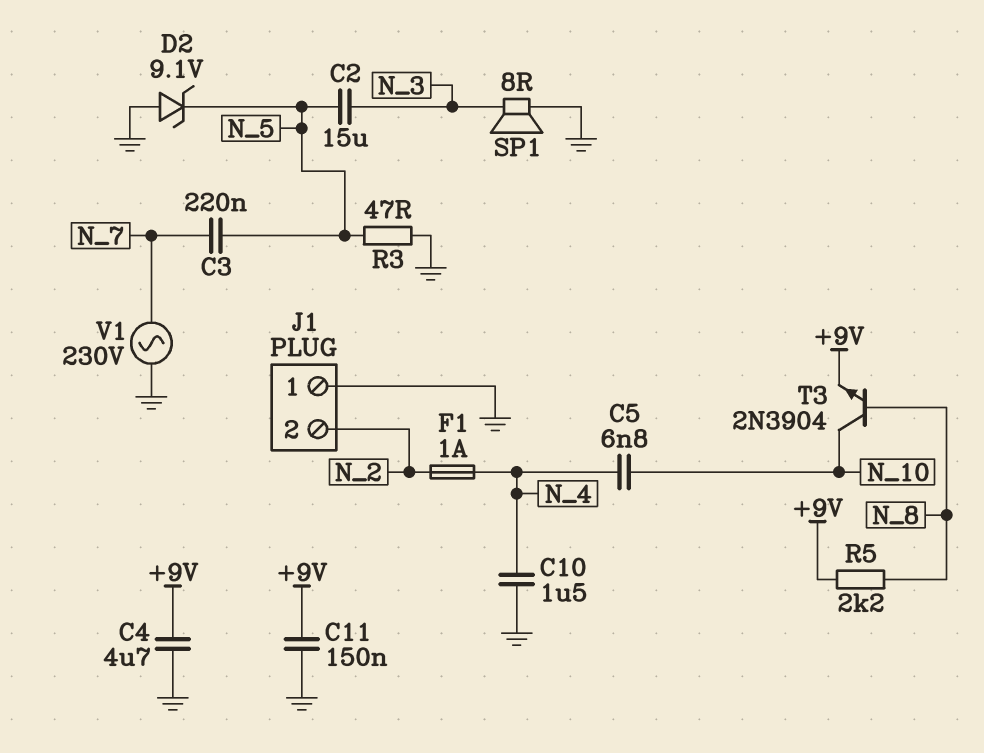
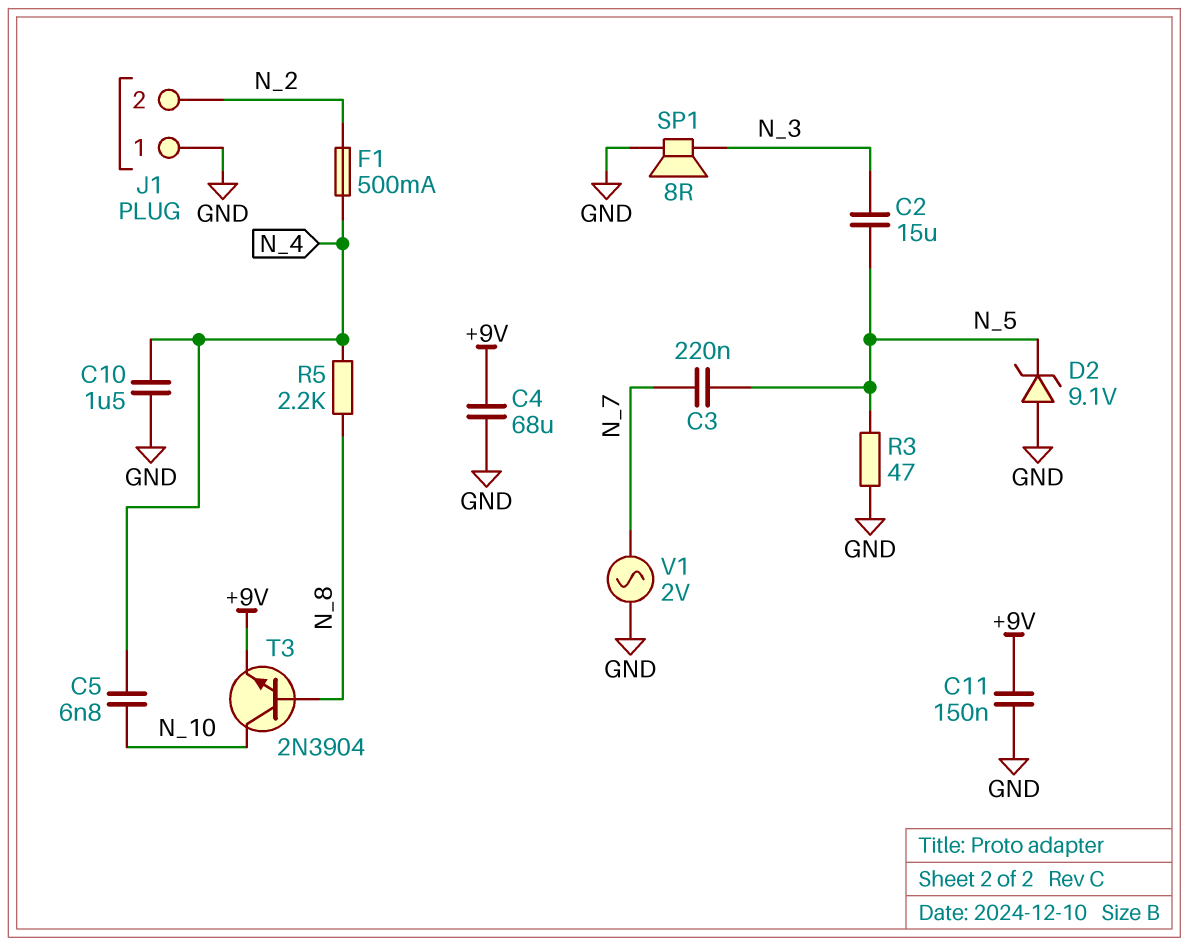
C4: 4.7uF (+9V, GND) -> 68uF (+9V, GND)
F1: 1A (N_2, N_4) -> 500mA (N_2, N_4)
R5: 2.2k (+9V, N_8) -> 2.2k (N_4, N_8)
V1: AC 230V (GND, N_7) -> AC 2V (GND, N_7)

